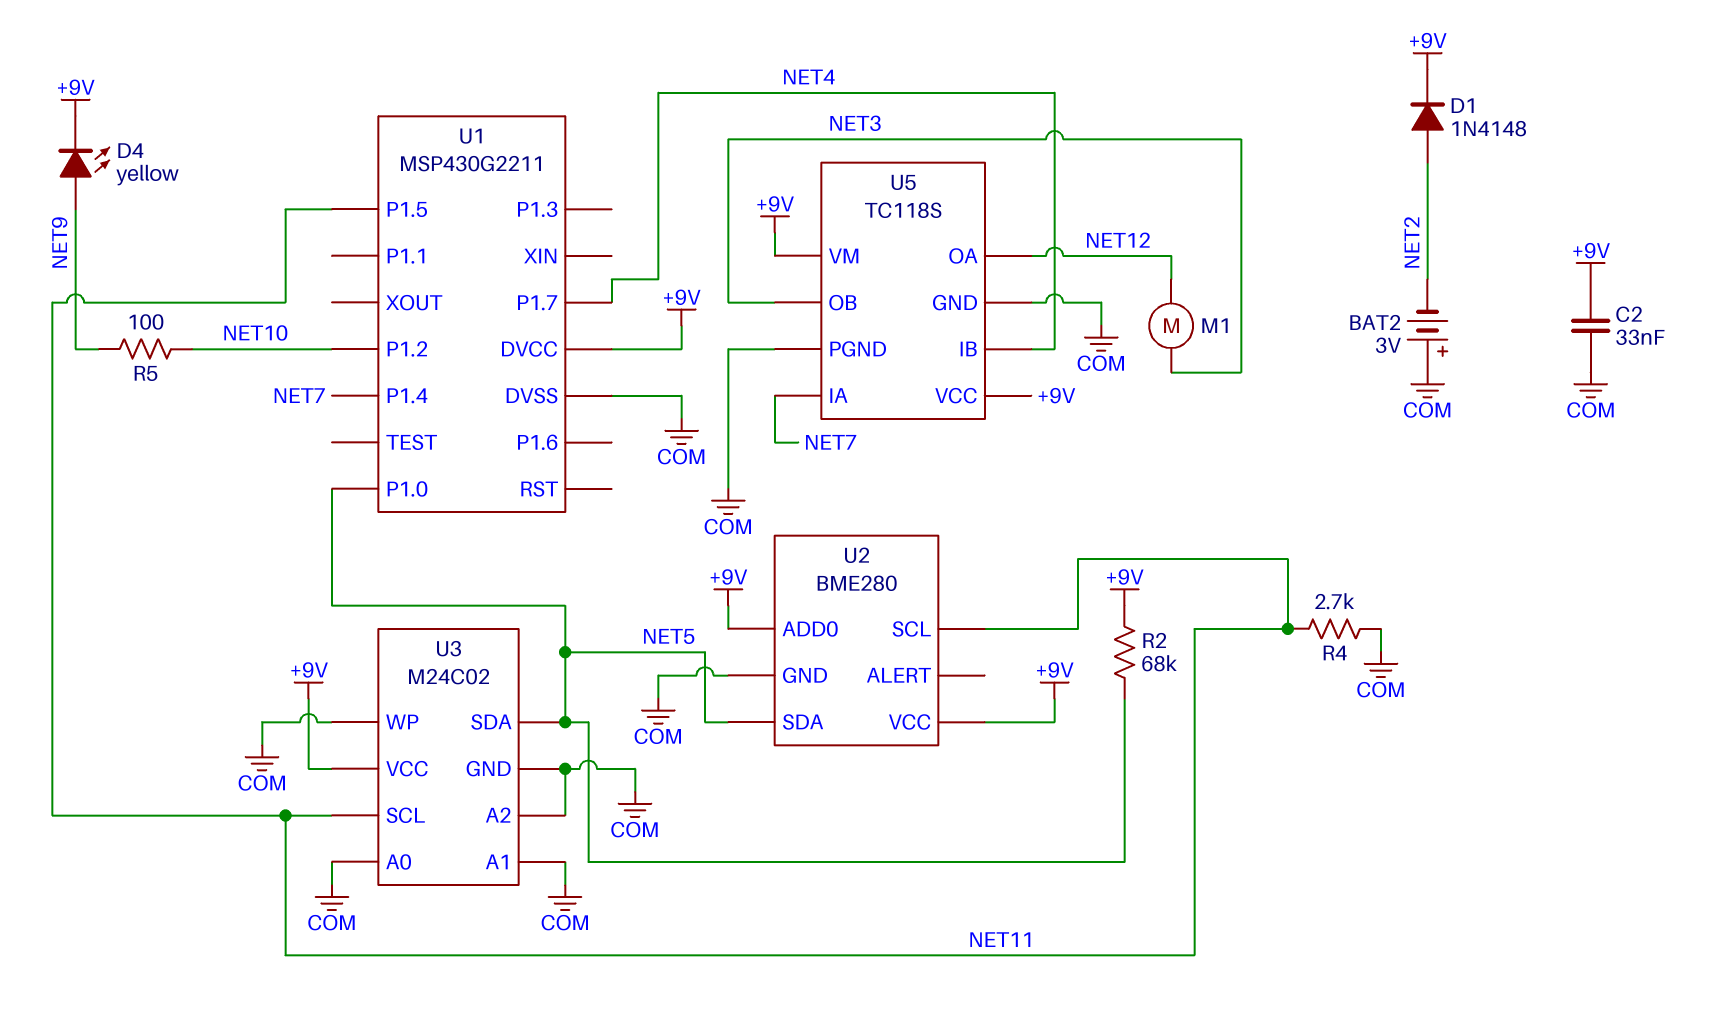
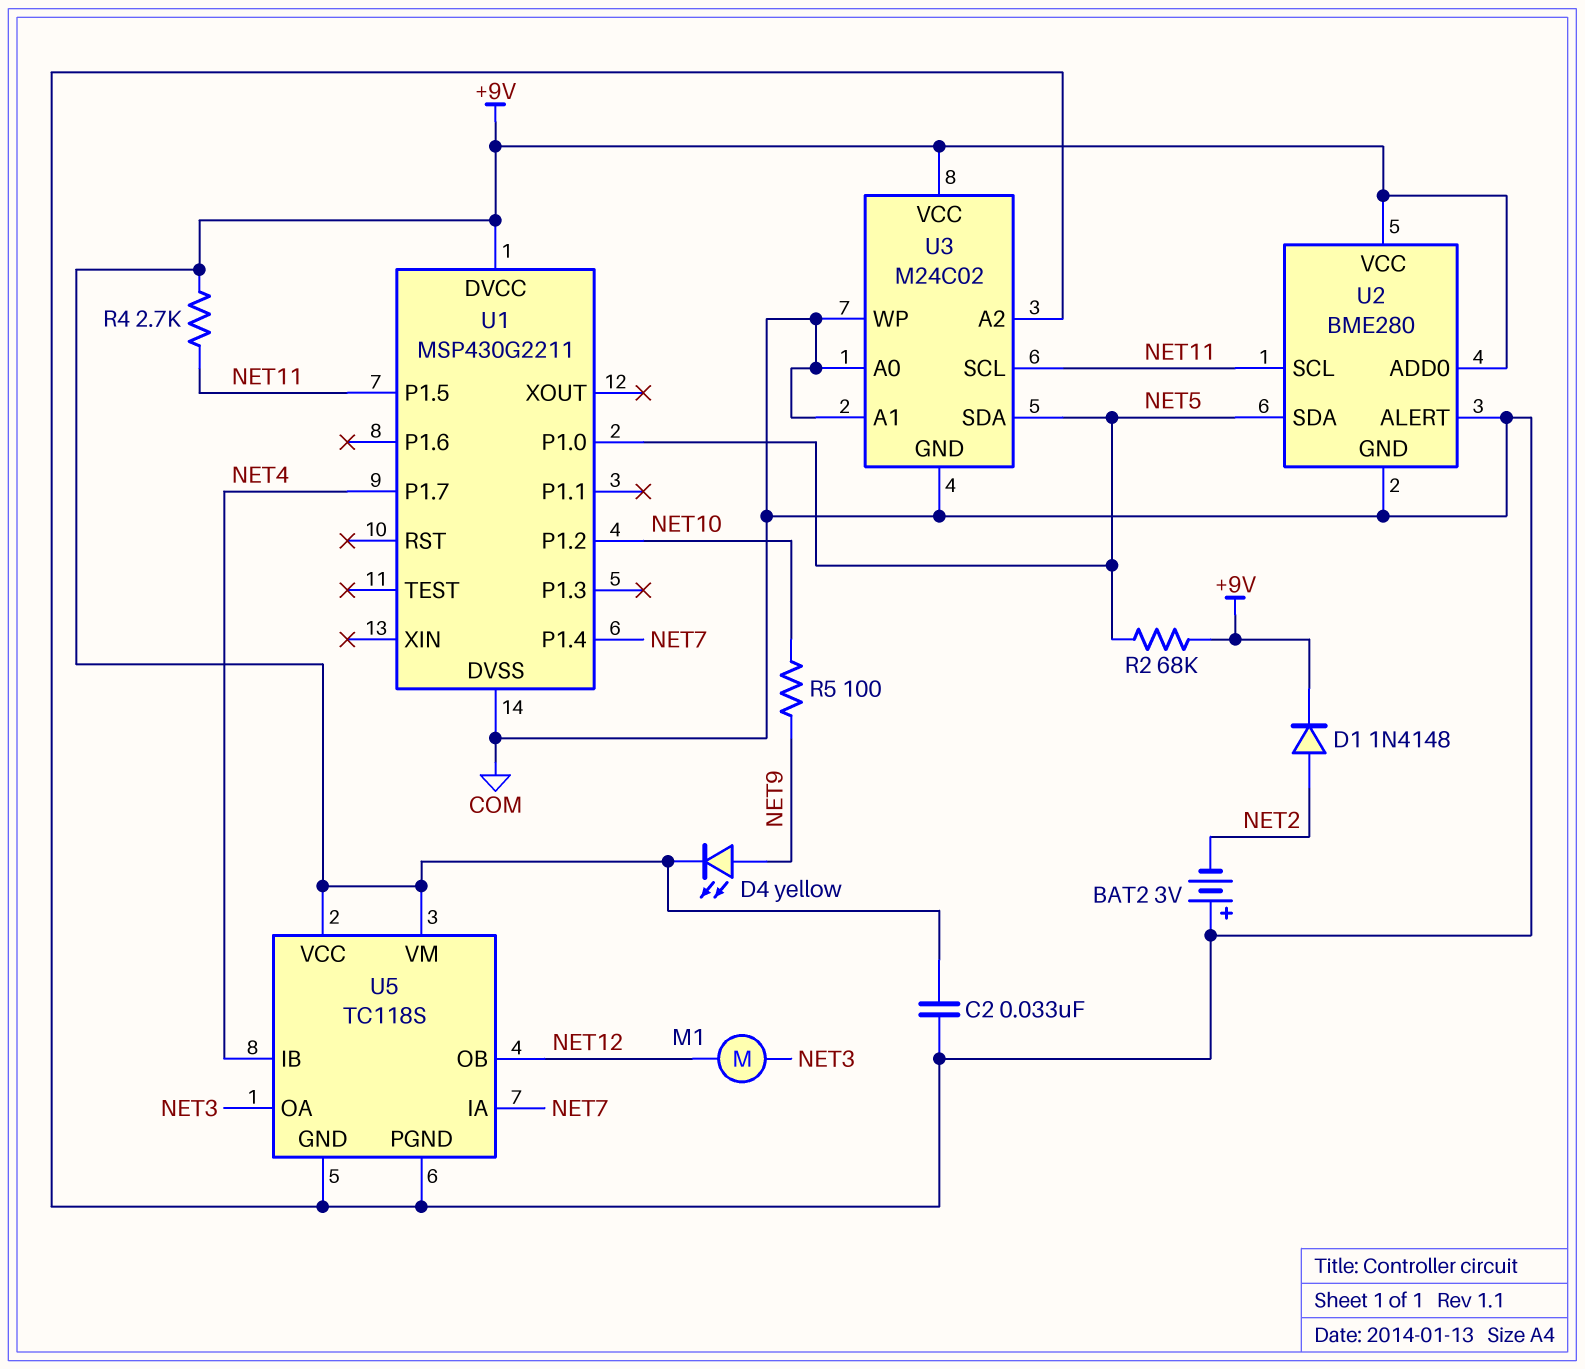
R4: 2.7k (COM, NET11) -> 2.7k (+9V, NET11)
U2 pin ALERT: none -> COM
U5 pin OA: NET12 -> NET3
U5 pin OB: NET3 -> NET12

